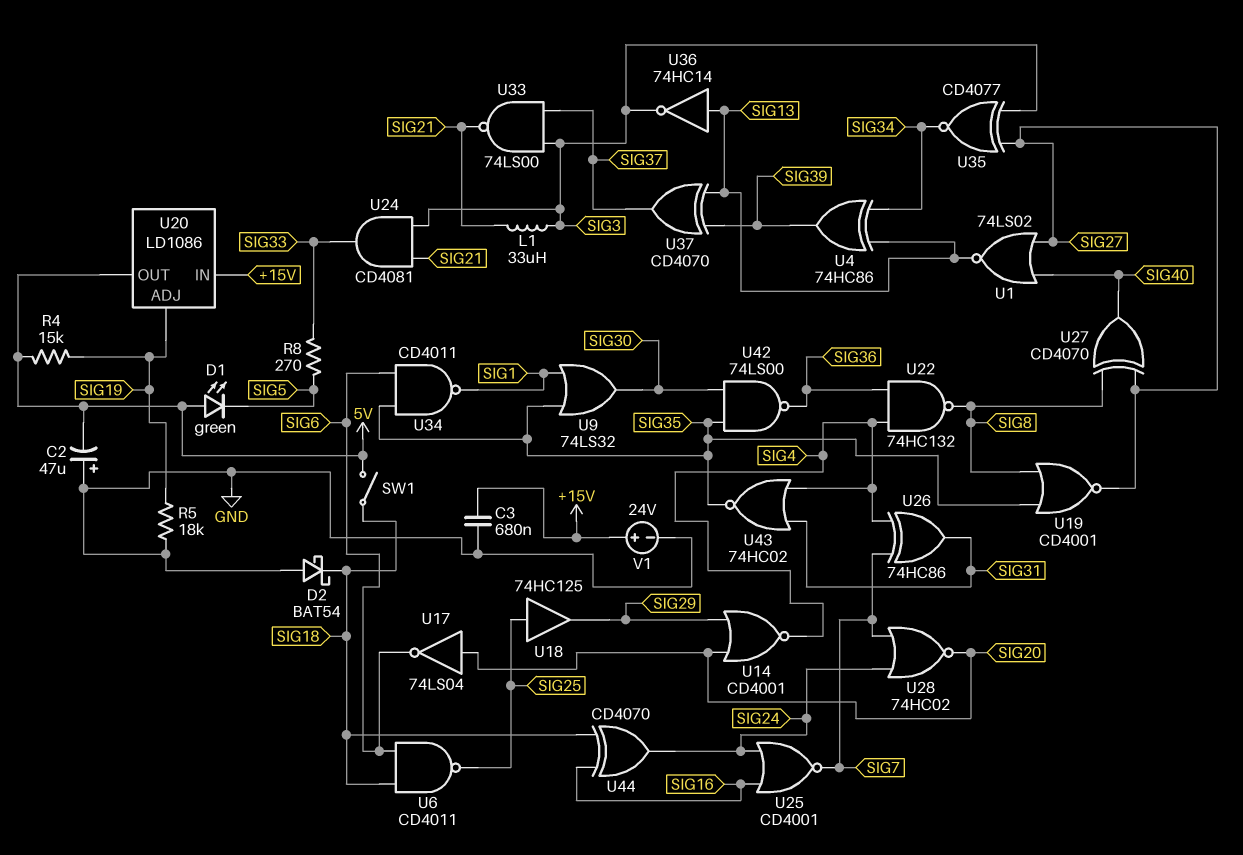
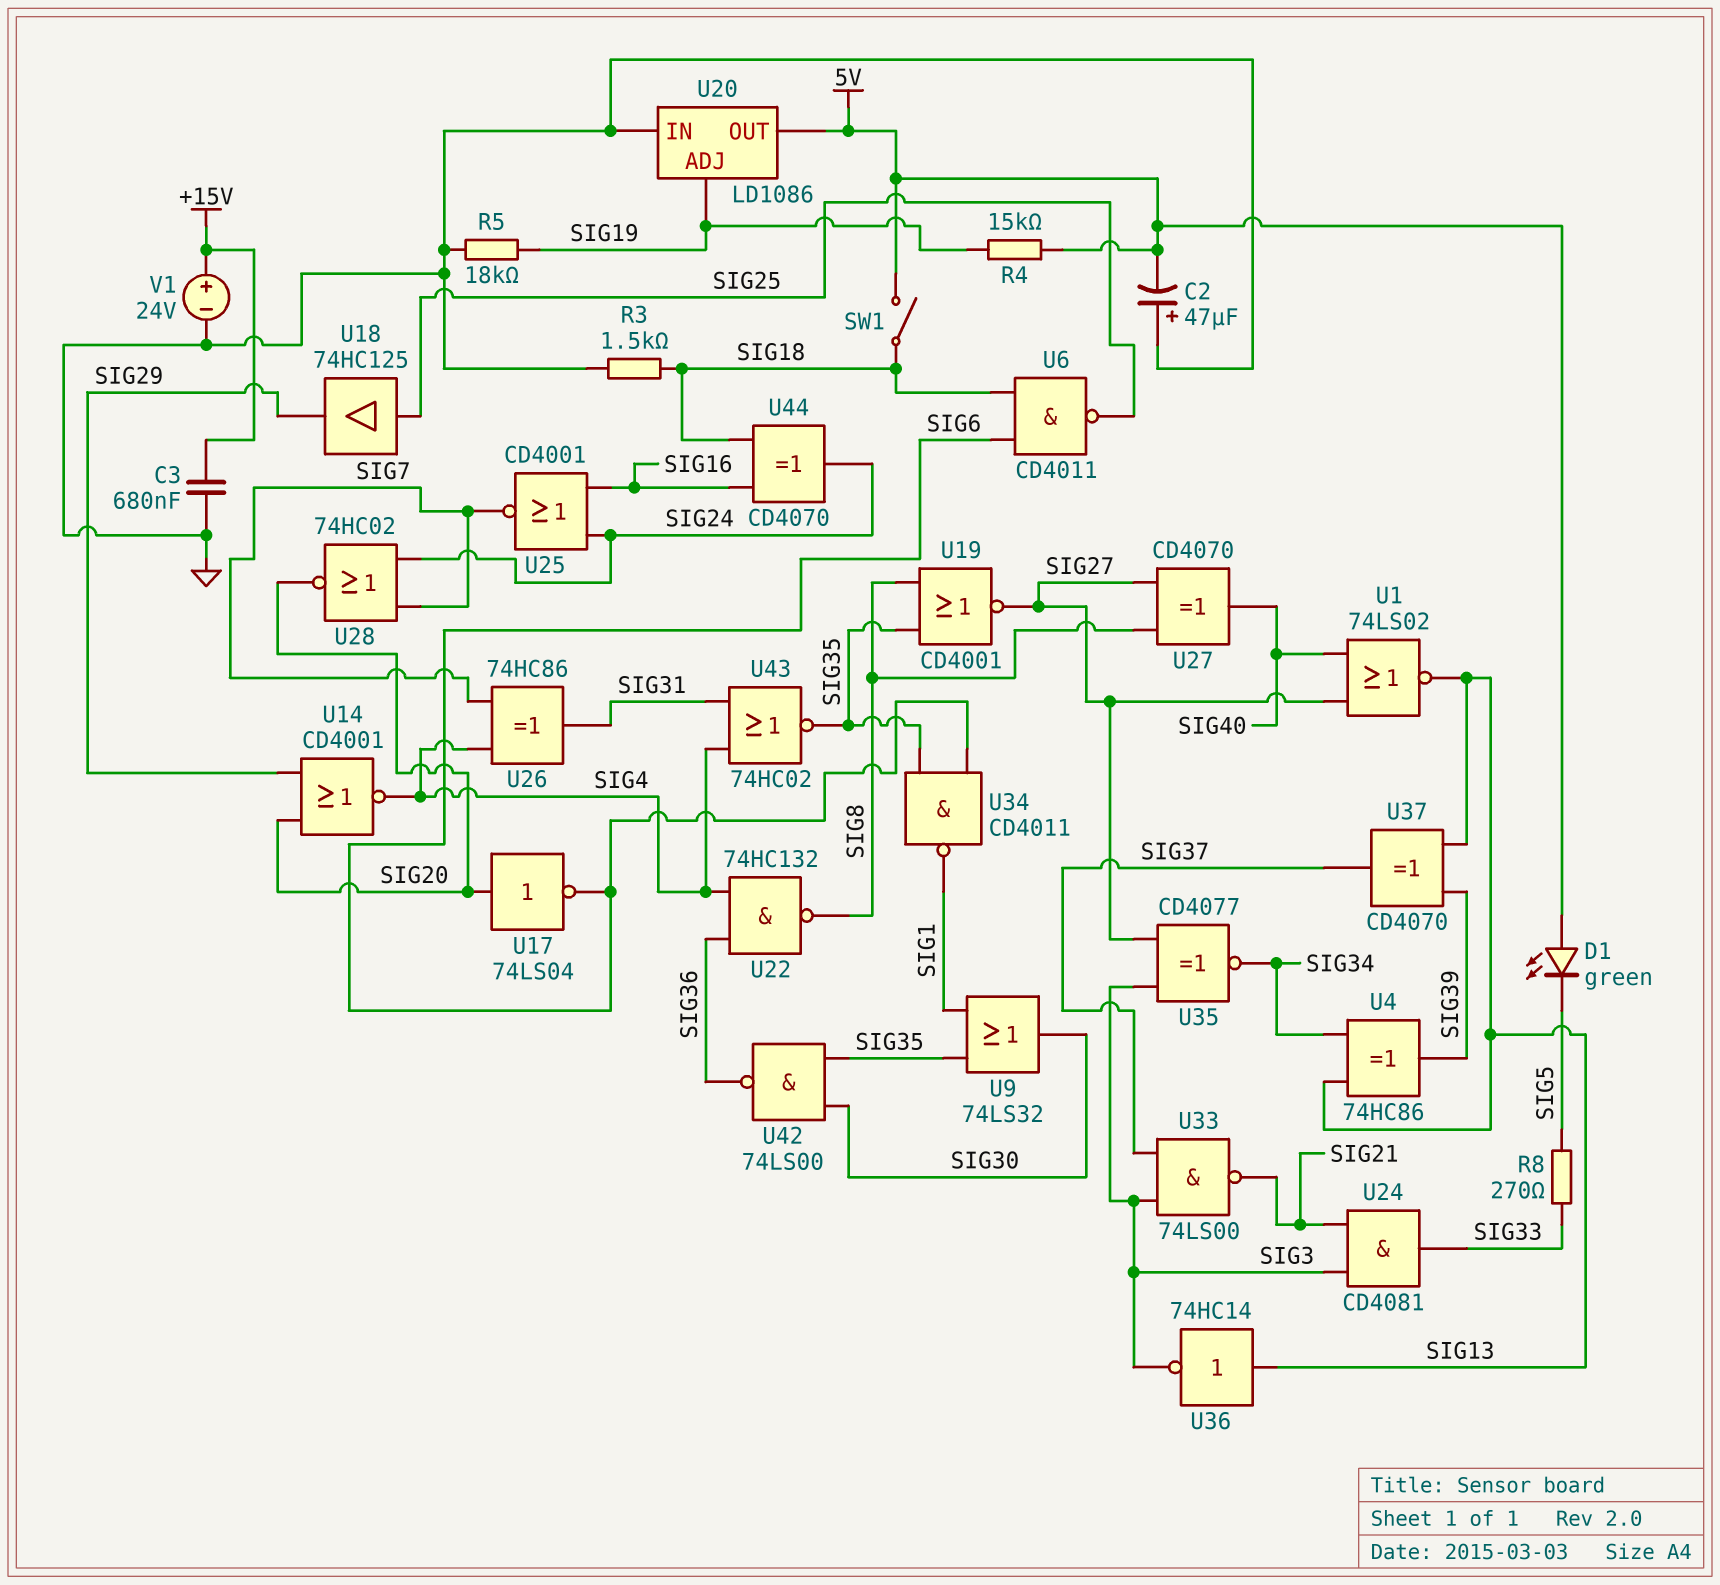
D2: schottky BAT54 (A GND, K SIG18) -> none
L1: 33uH (SIG3, SIG21) -> none
R3: none -> 1.5k (GND, SIG18)
U20 pin IN: +15V -> GND

